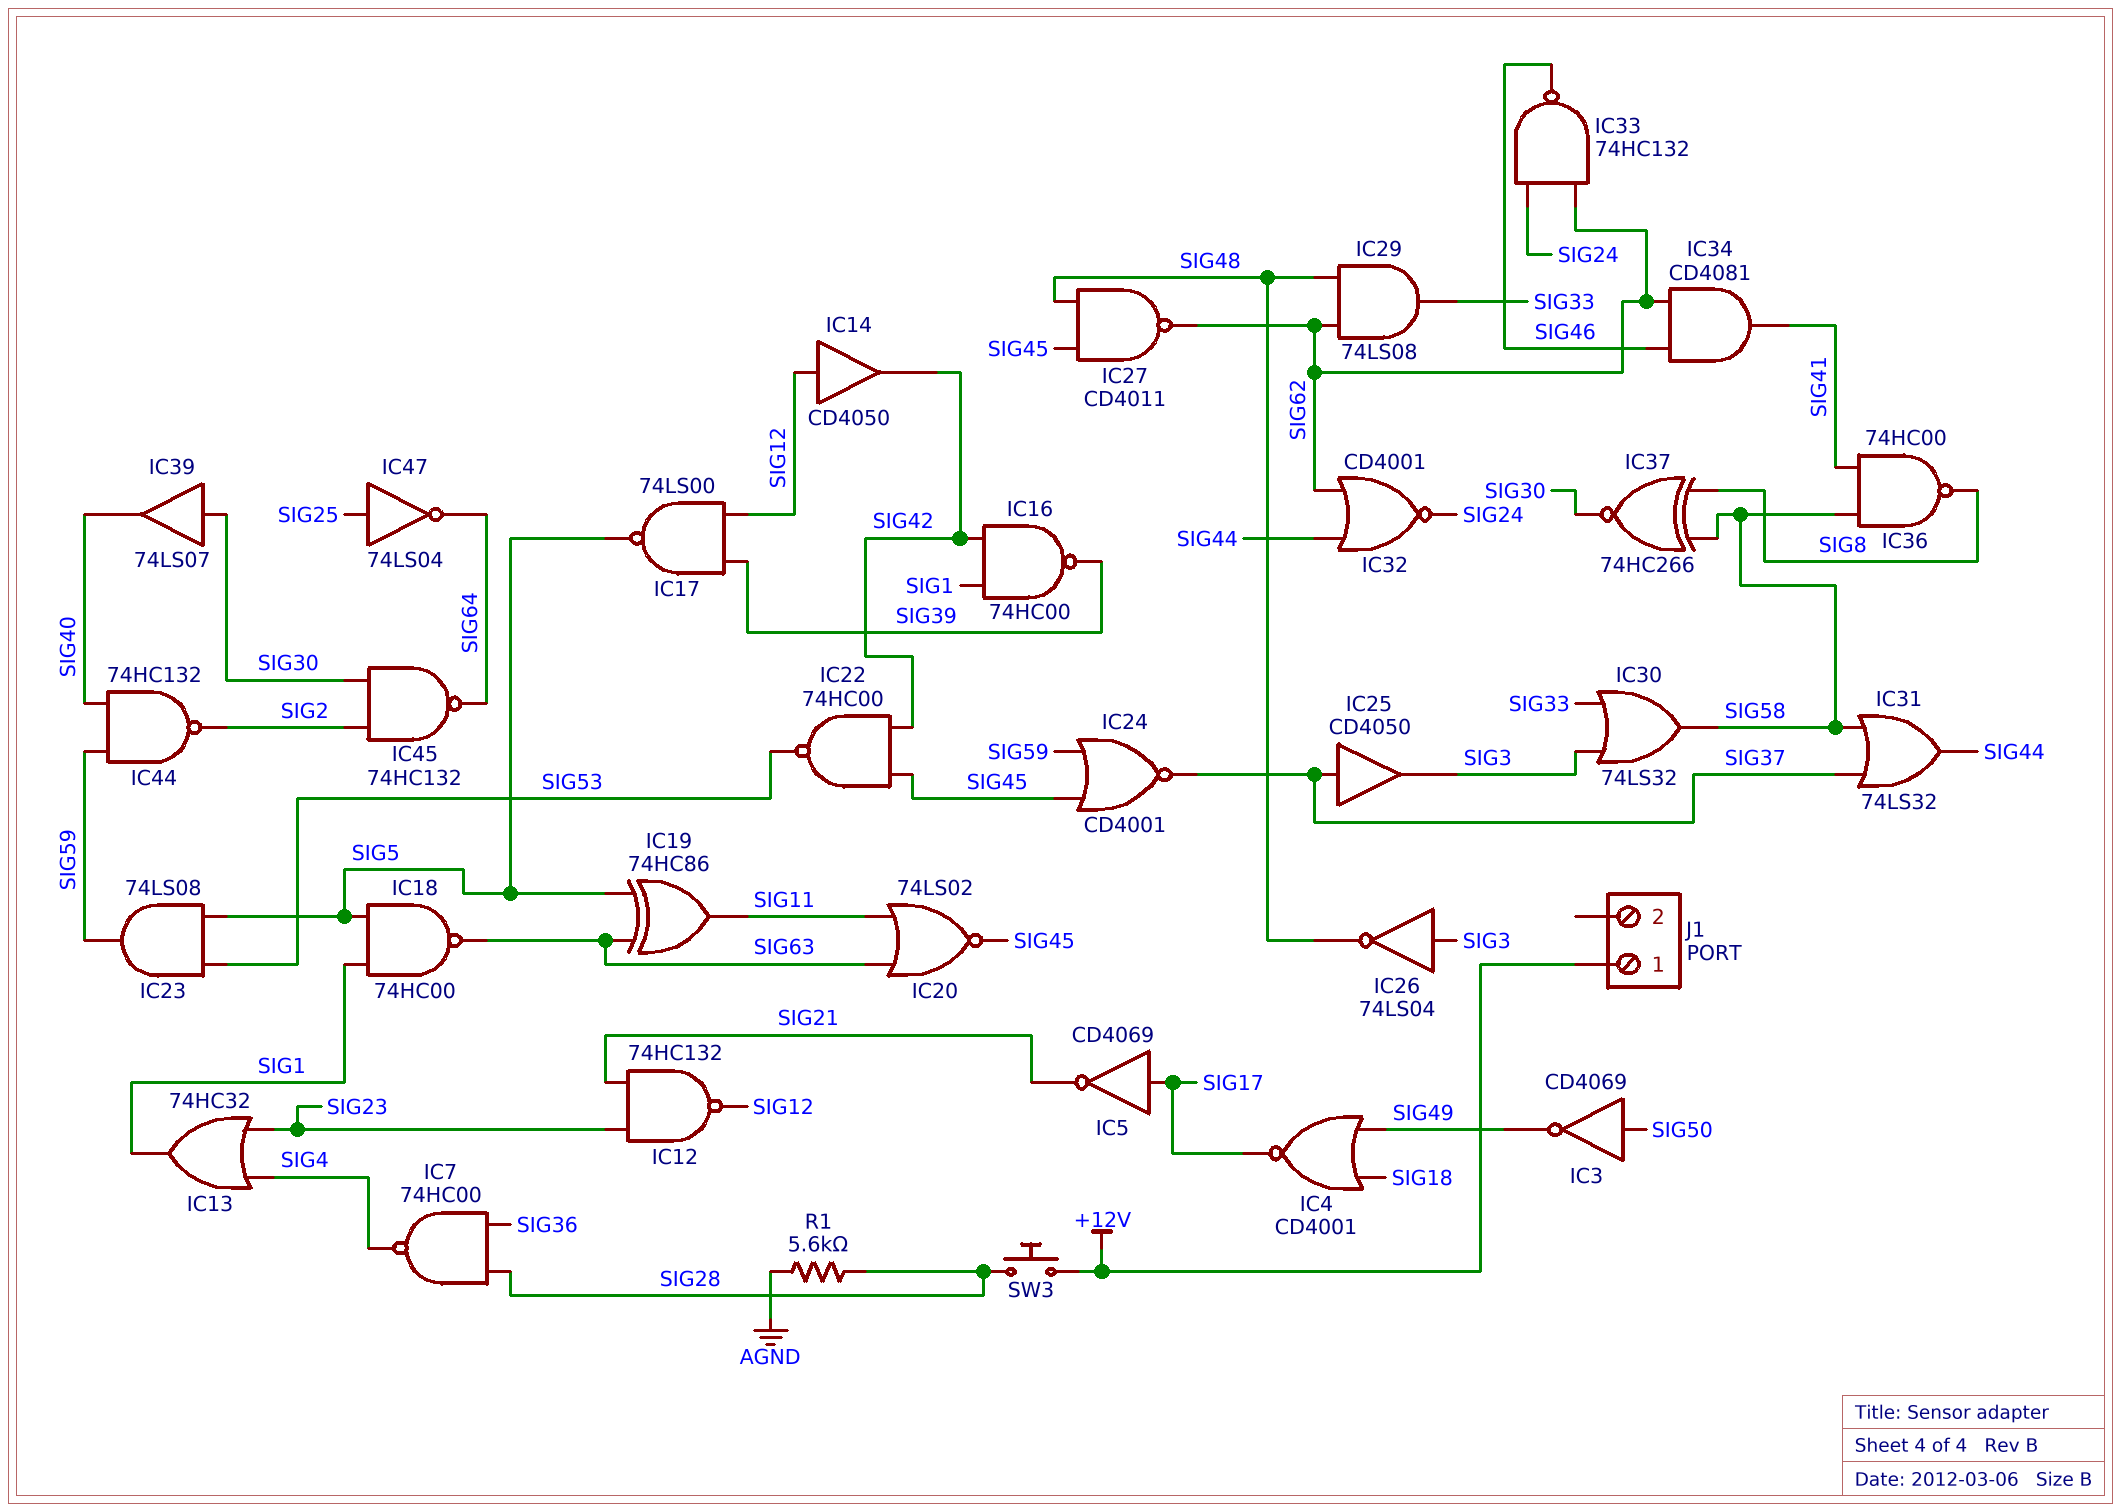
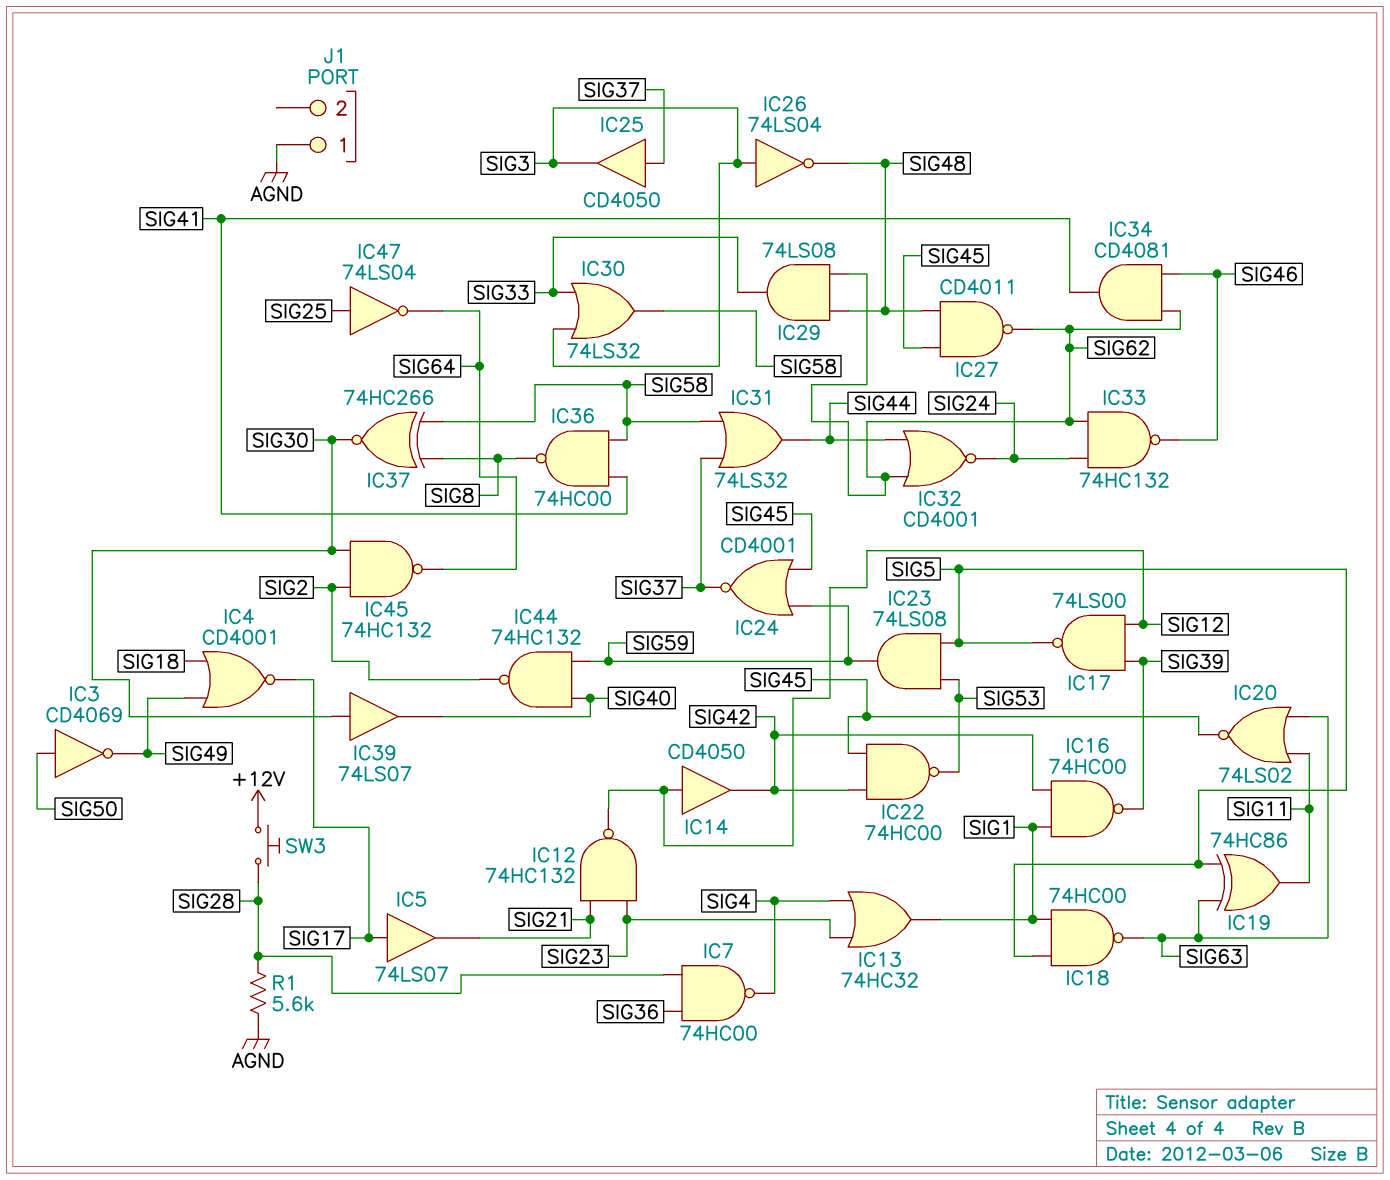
IC5: NOT CD4069 (in SIG17, out SIG21) -> buffer 74LS07 (in SIG17, out SIG21)
J1 pin 1: +12V -> AGND

